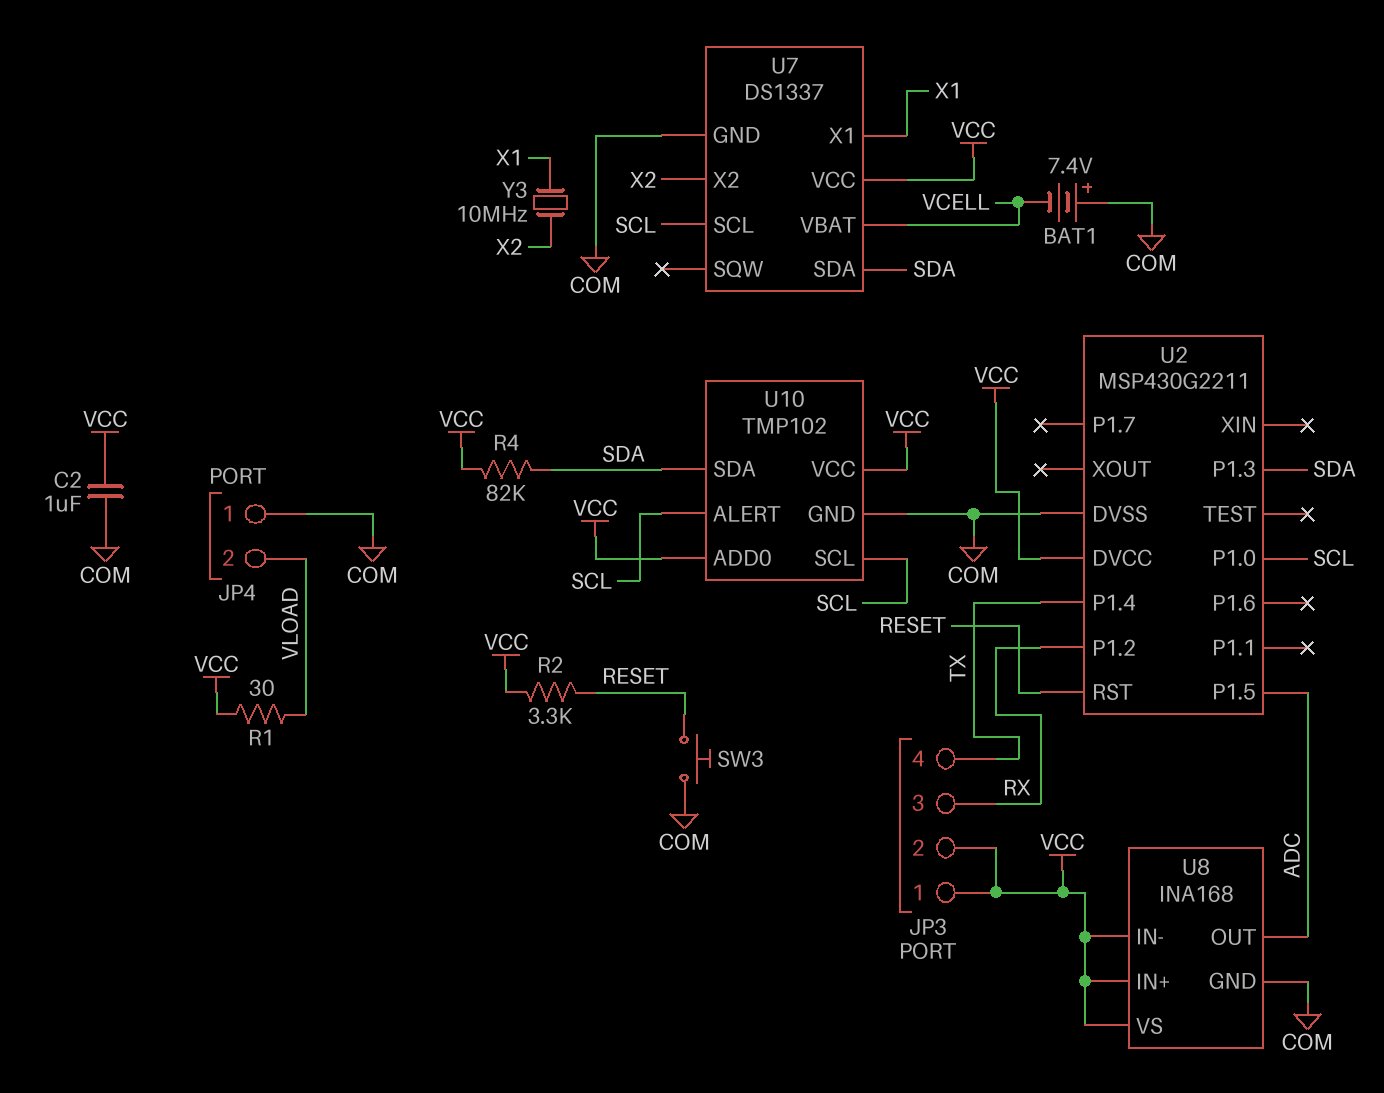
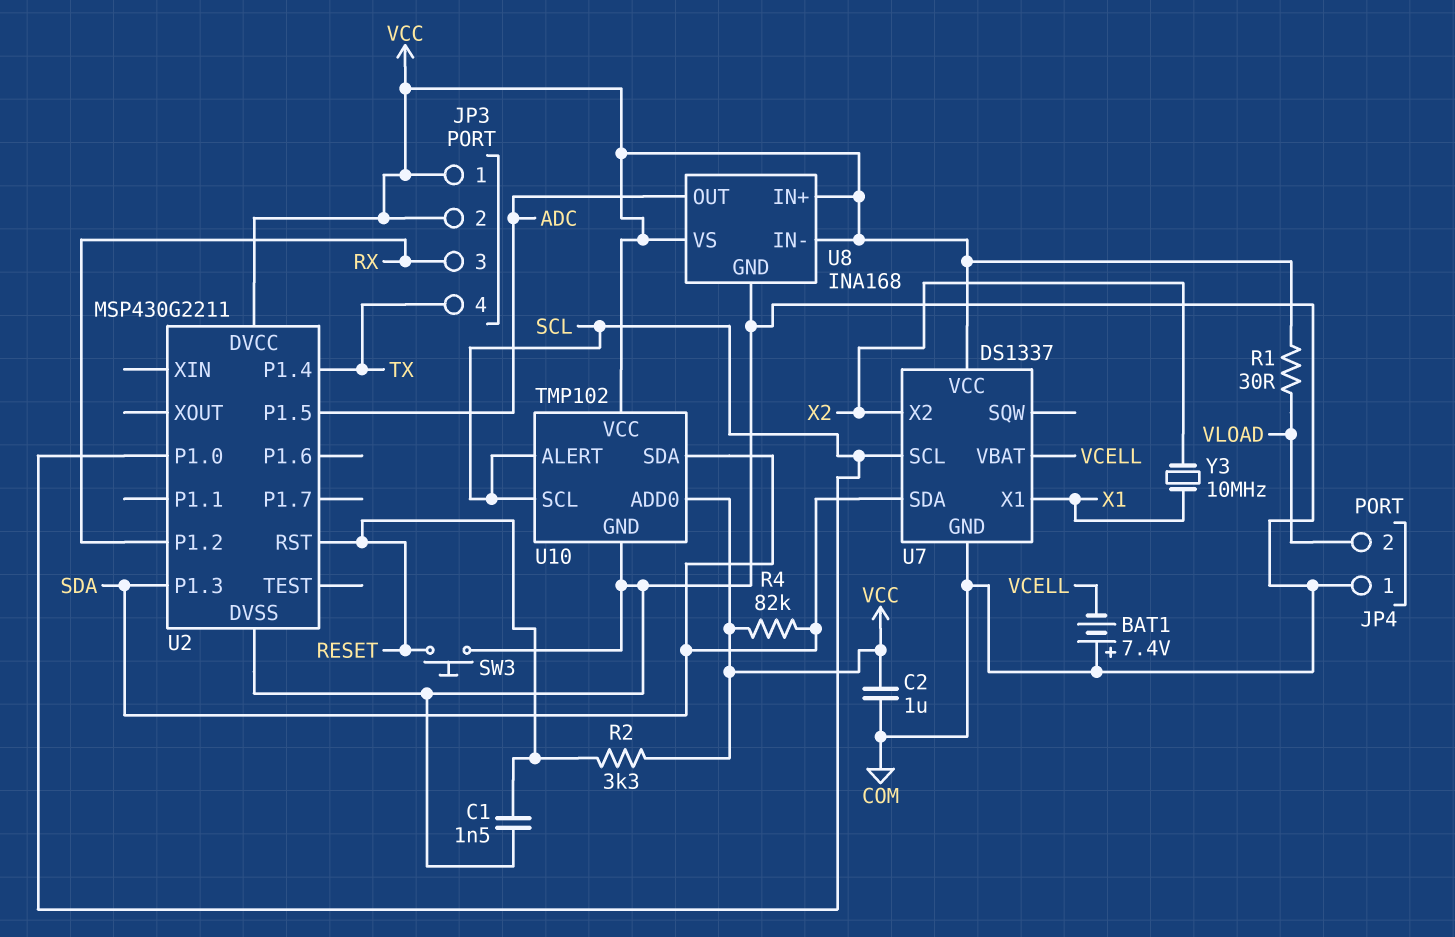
C1: none -> 1.5nF (COM, RESET)

